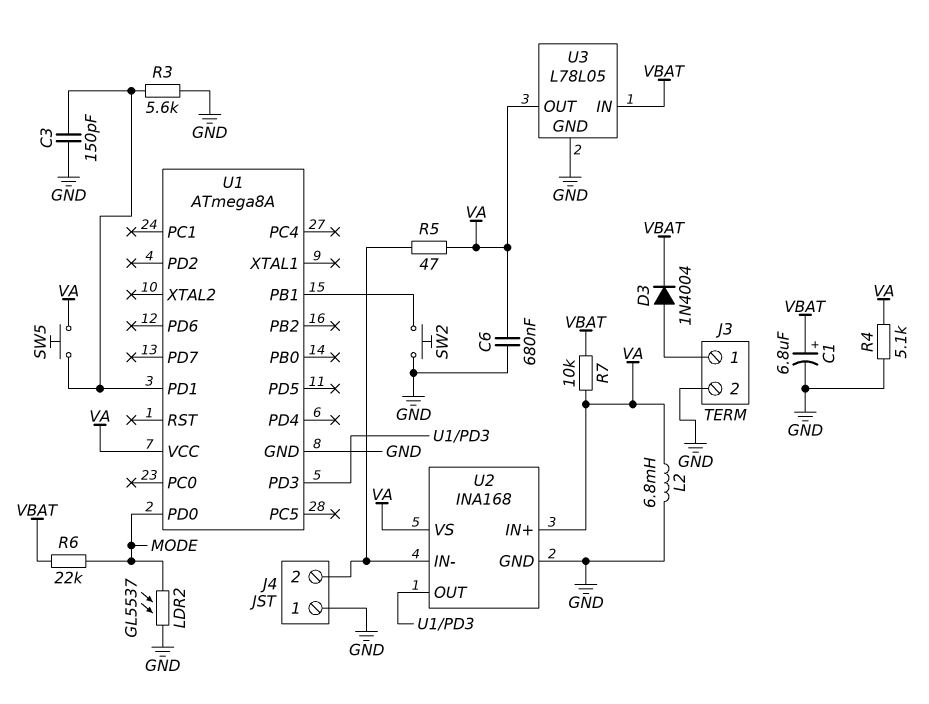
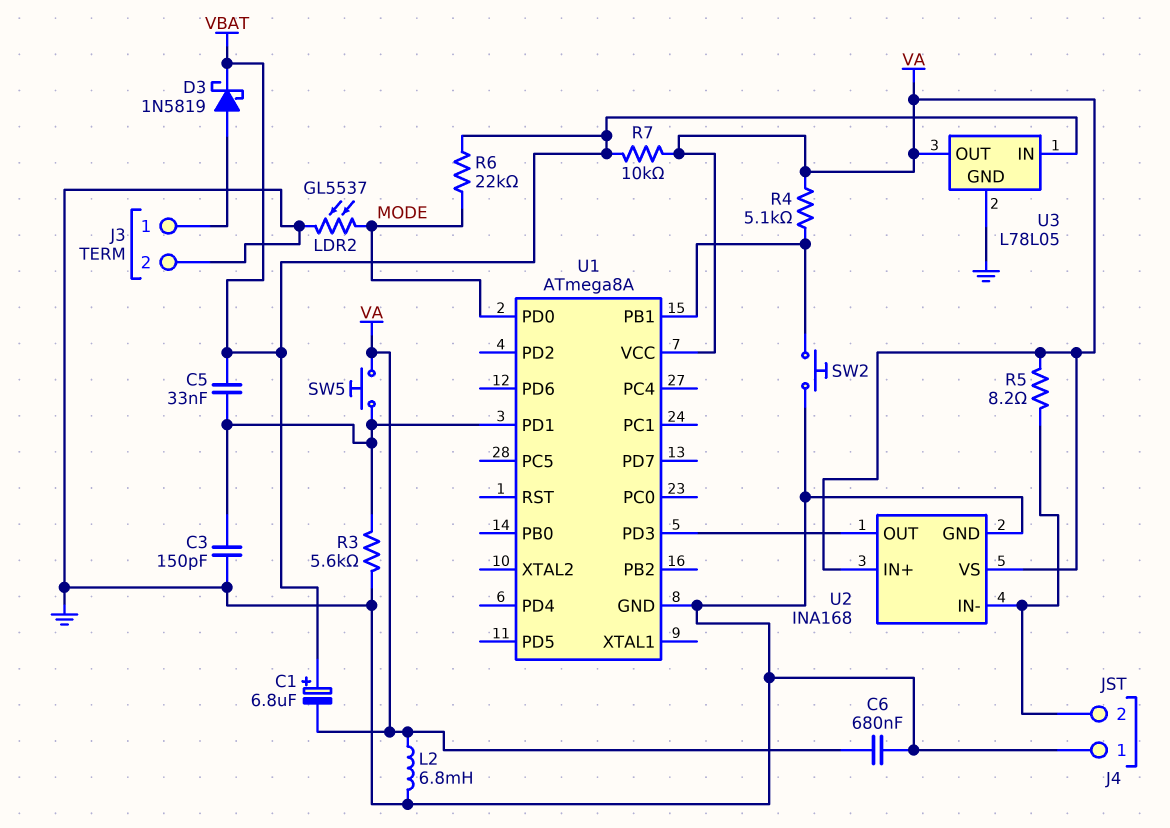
C1: 6.8uF (plus VBAT, minus GND) -> 6.8uF (plus VBAT, minus VA)
C5: none -> 33nF (U1/PD1, VBAT)
D3: diode 1N4004 (A J3/1, K VBAT) -> schottky 1N5819 (A J3/1, K VBAT)
R4: 5.1k (GND, VA) -> 5.1k (U1/PB1, VA)
R5: 47 (J4/2, VA) -> 8.2 (J4/2, VA)

